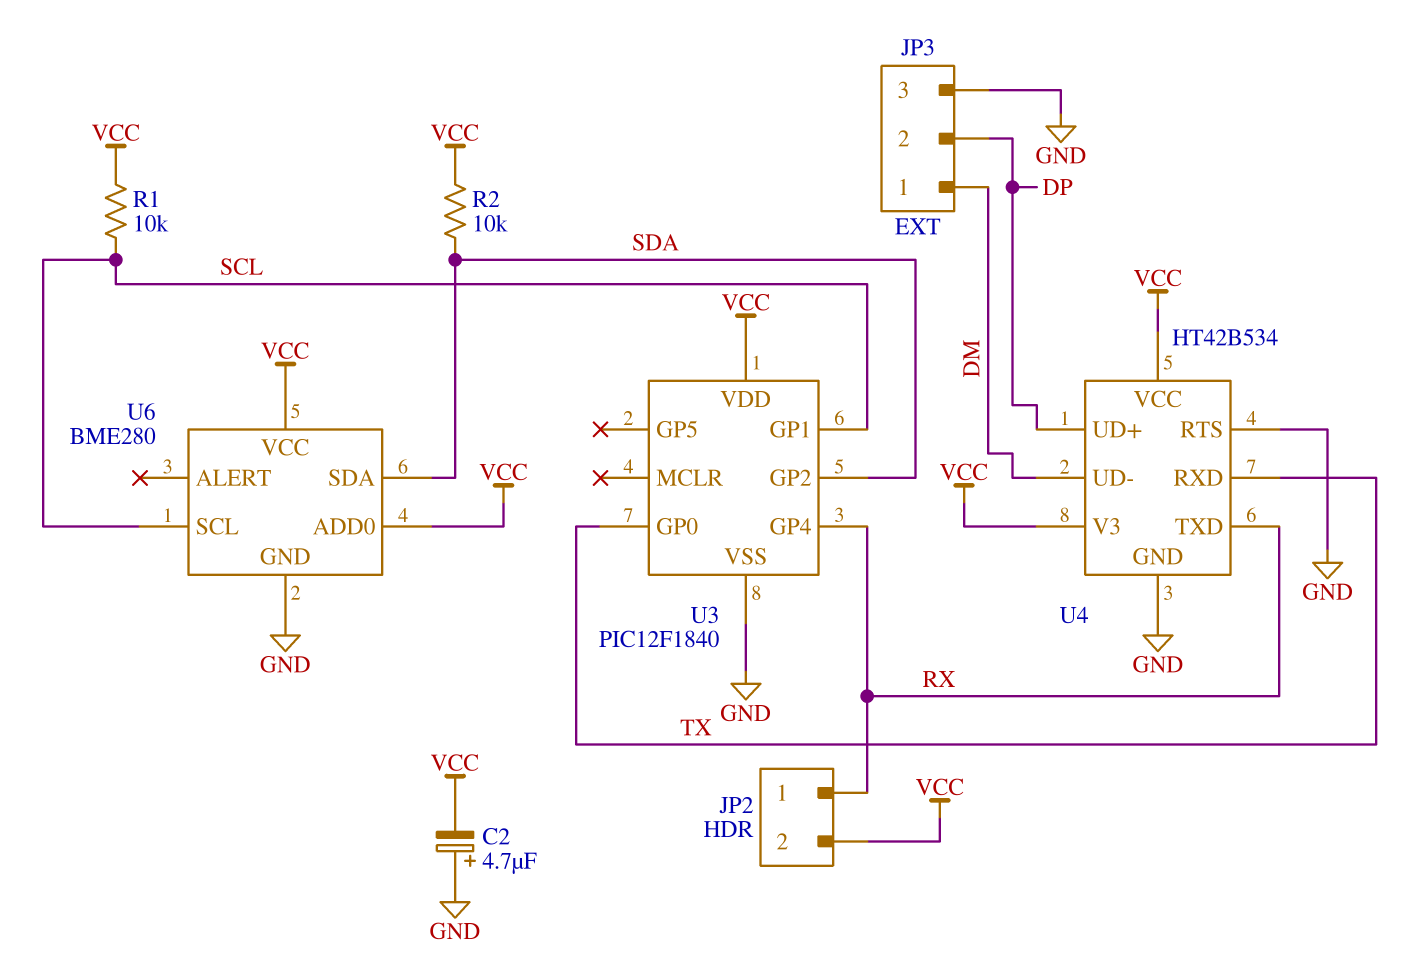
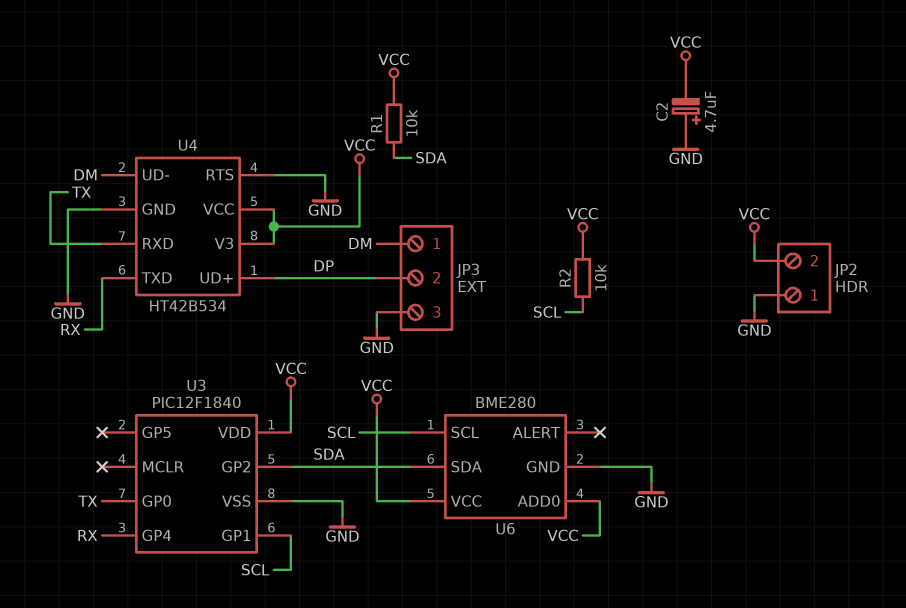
JP2 pin 1: RX -> GND
R1: 10k (SCL, VCC) -> 10k (SDA, VCC)
R2: 10k (SDA, VCC) -> 10k (SCL, VCC)

